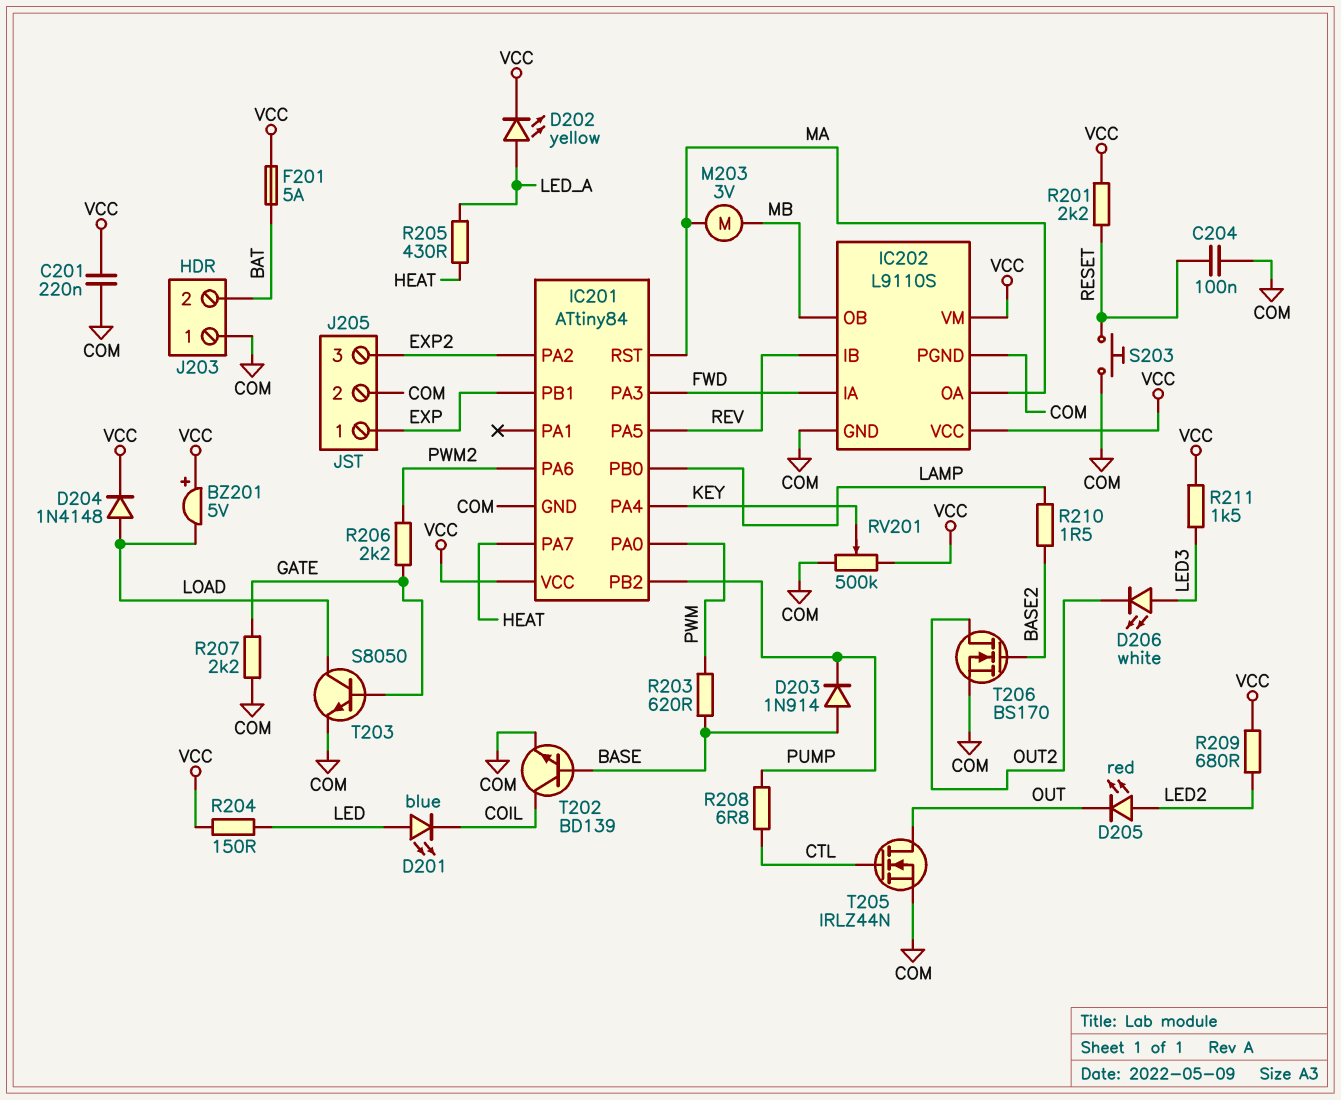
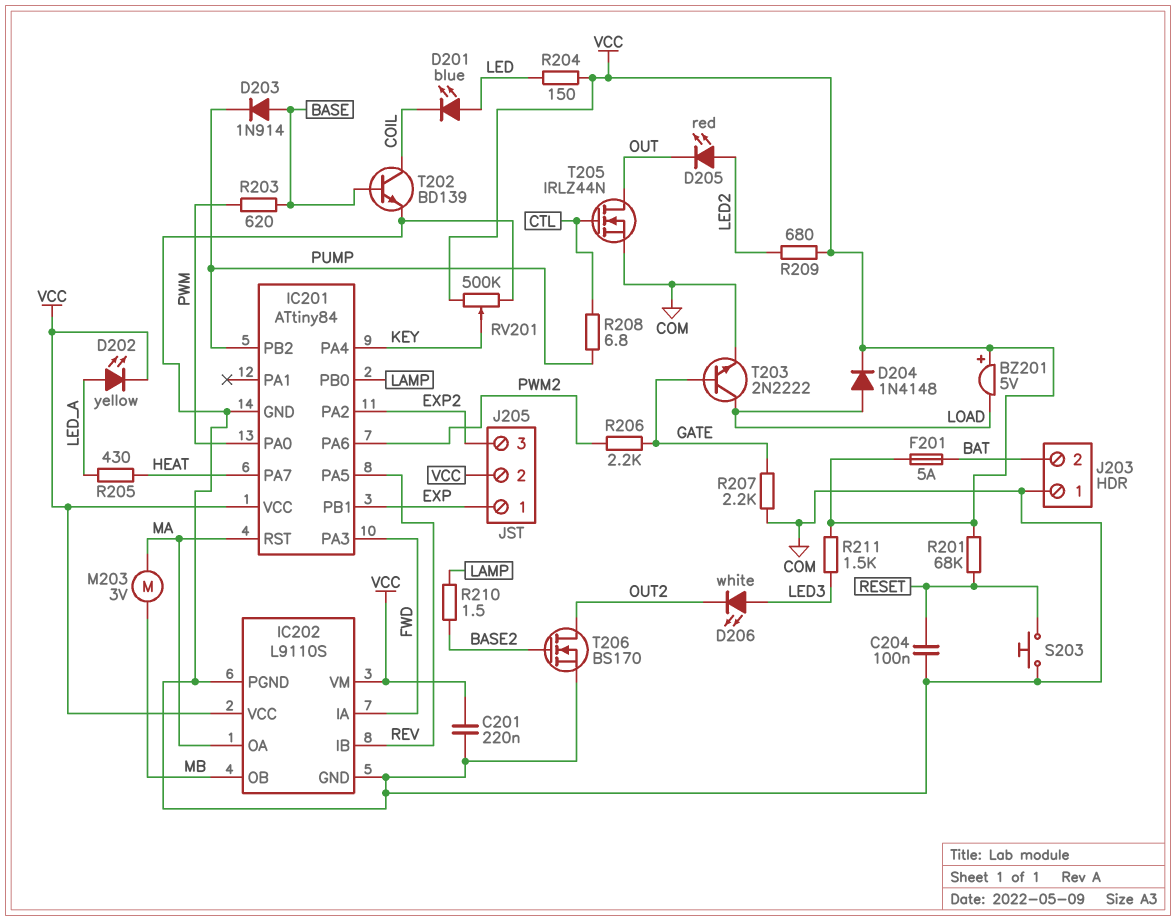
J205 pin 2: COM -> VCC
R201: 2.2k (RESET, VCC) -> 68k (RESET, VCC)
T203: NPN S8050 (B GATE, C LOAD, E COM) -> NPN 2N2222 (B GATE, C LOAD, E COM)

